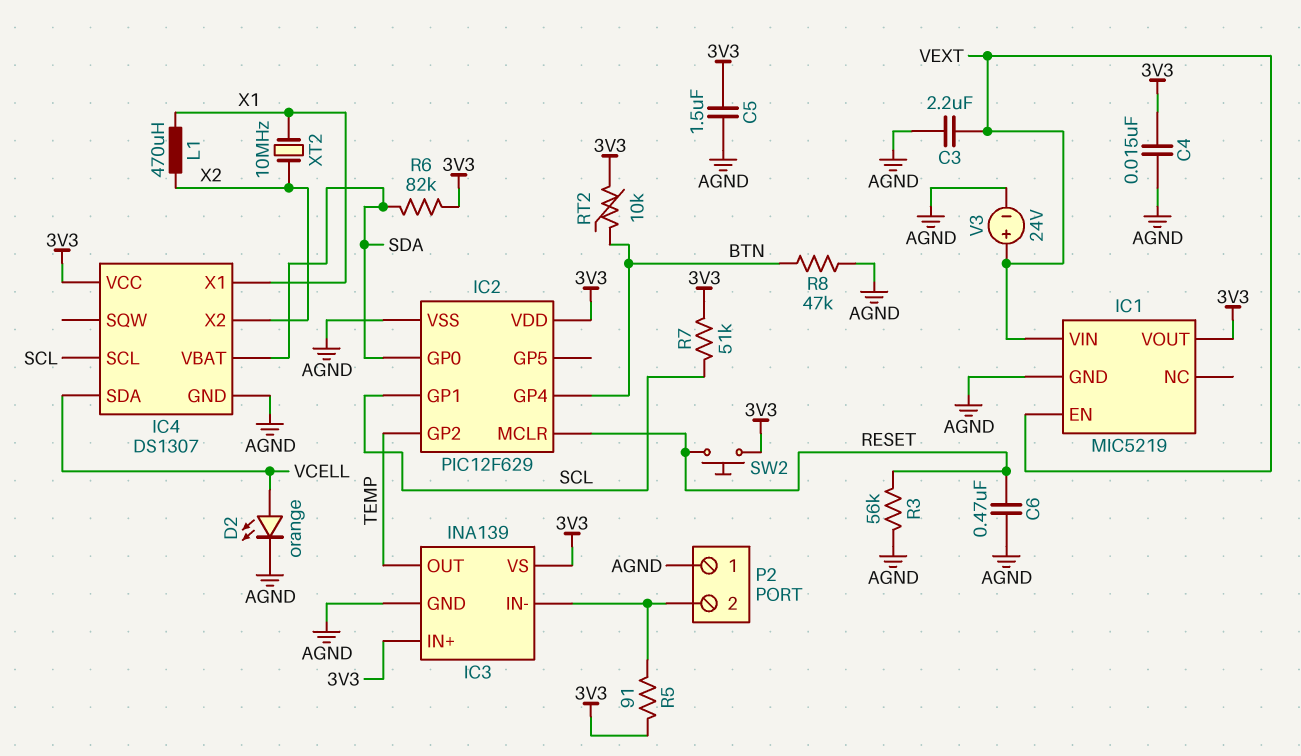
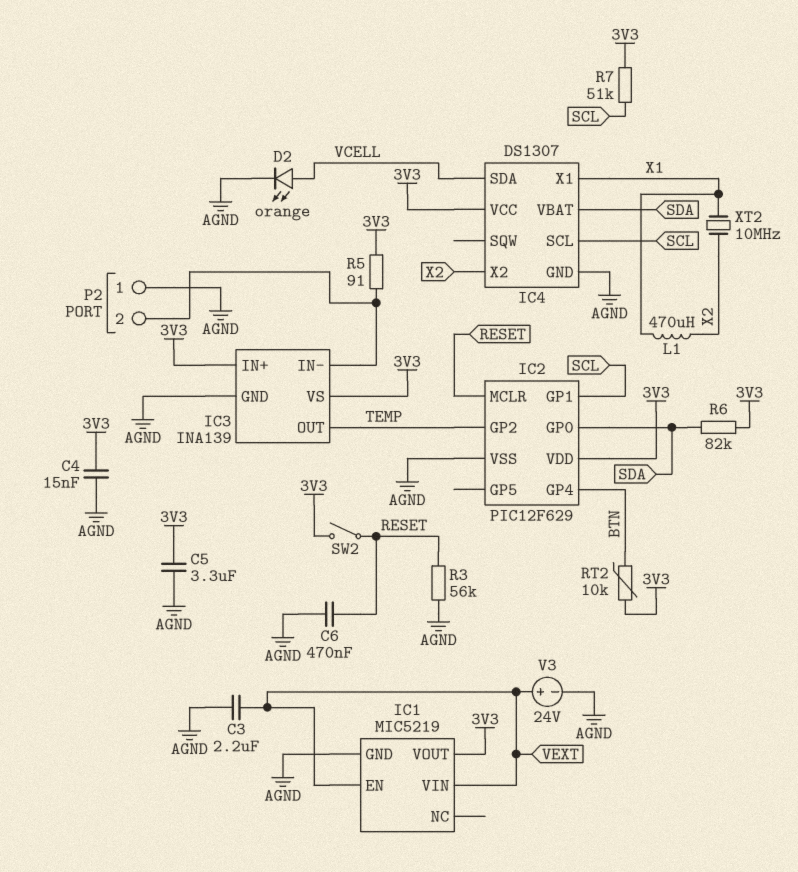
C5: 1.5uF (3V3, AGND) -> 3.3uF (3V3, AGND)
R8: 47k (AGND, BTN) -> none
SW2: button (3V3, RESET) -> switch (3V3, RESET)

